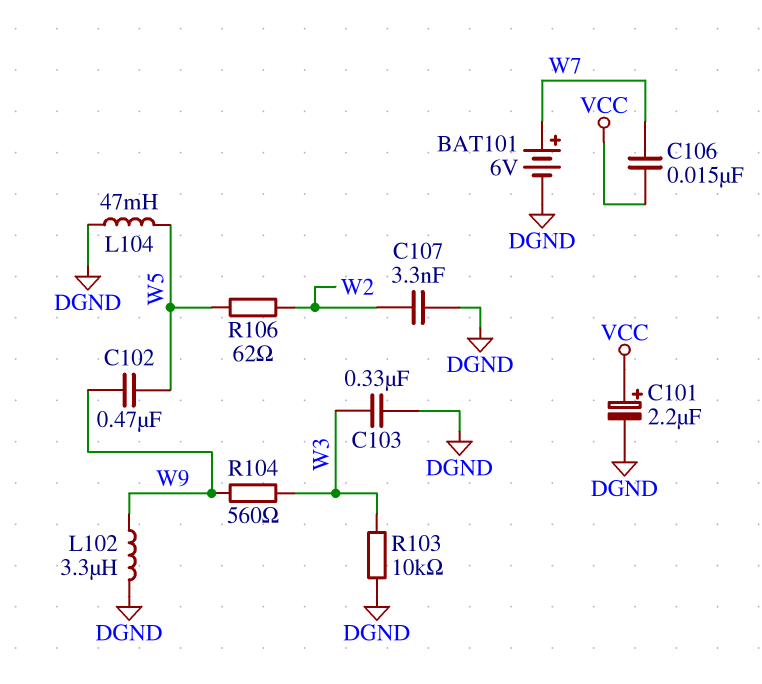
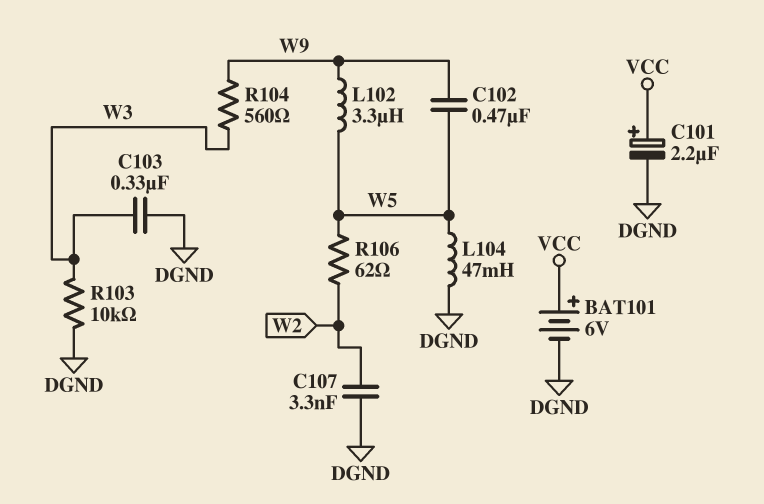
BAT101: 6V (plus W7, minus DGND) -> 6V (plus VCC, minus DGND)
C106: 15nF (VCC, W7) -> none
L102: 3.3uH (DGND, W9) -> 3.3uH (W5, W9)

